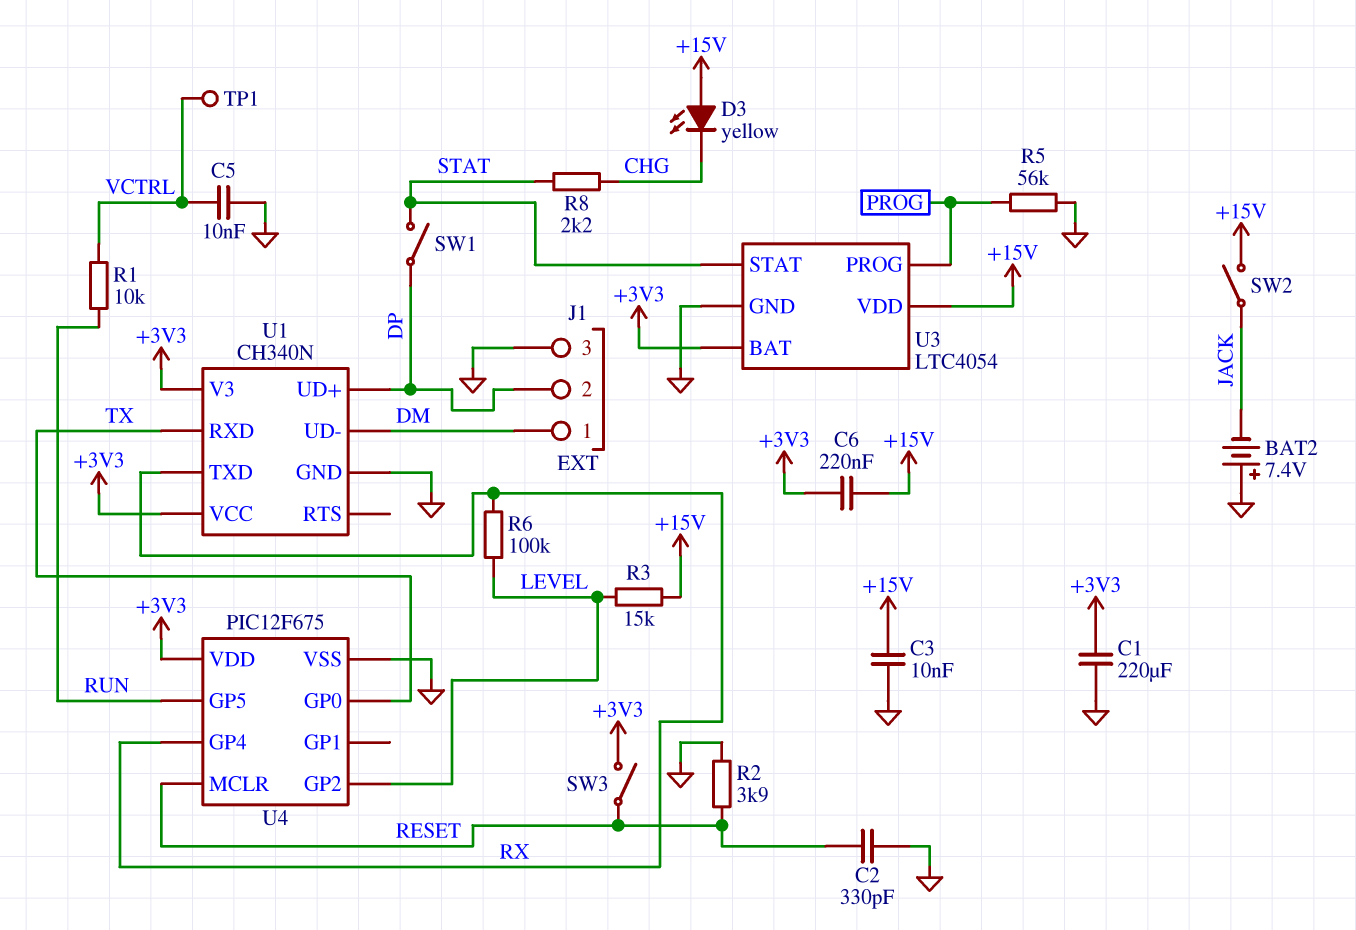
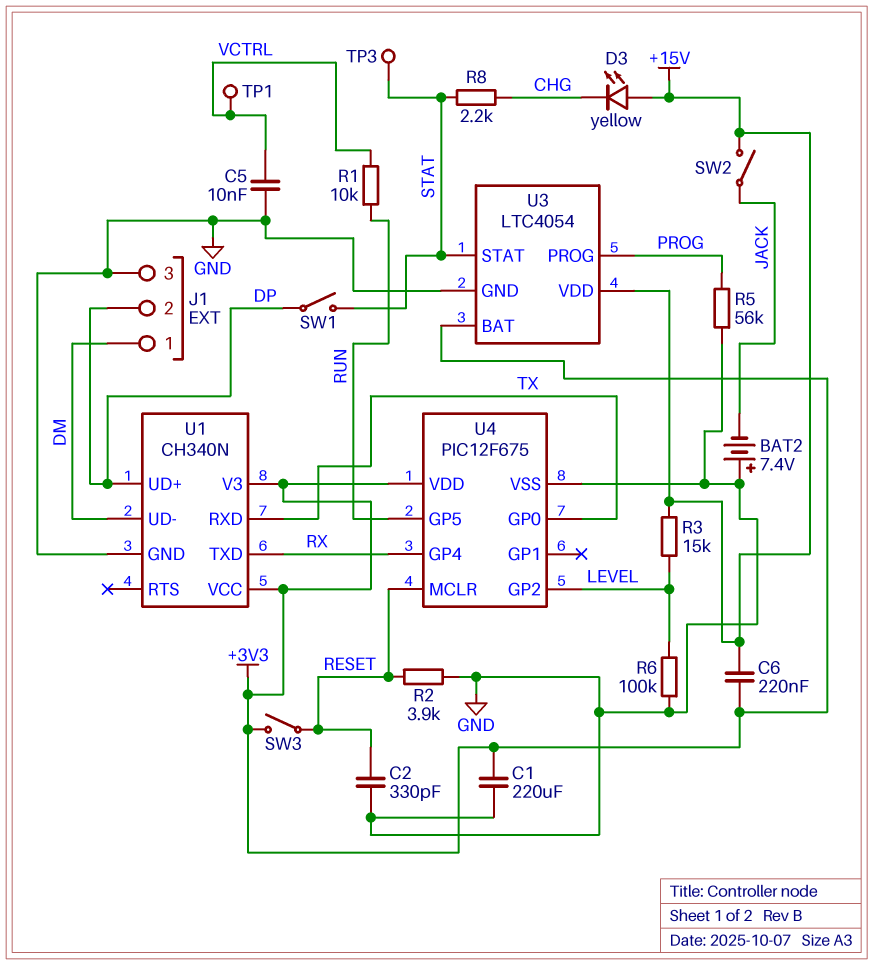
C3: 10nF (+15V, GND) -> none
R6: 100k (LEVEL, RX) -> 100k (GND, LEVEL)
TP3: none -> test point (STAT)

